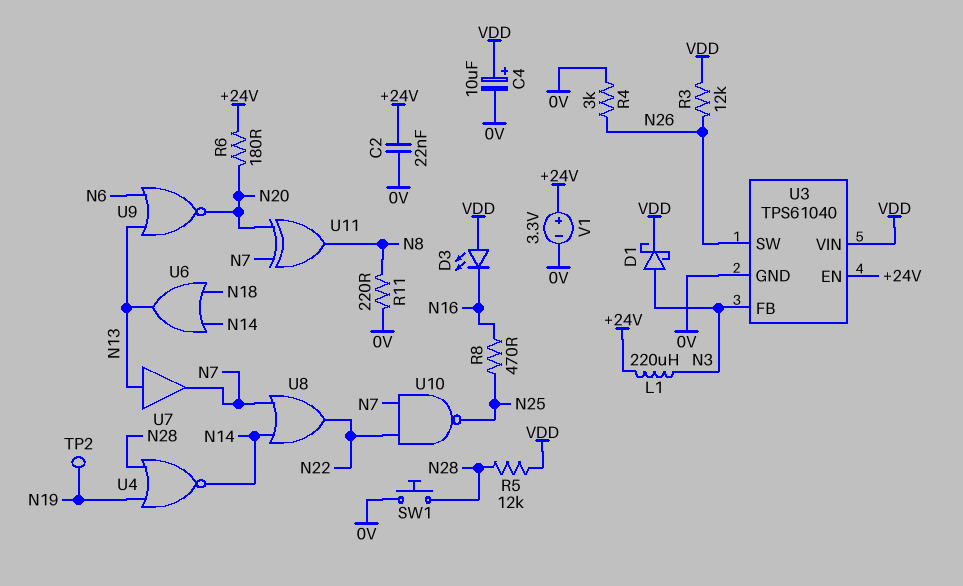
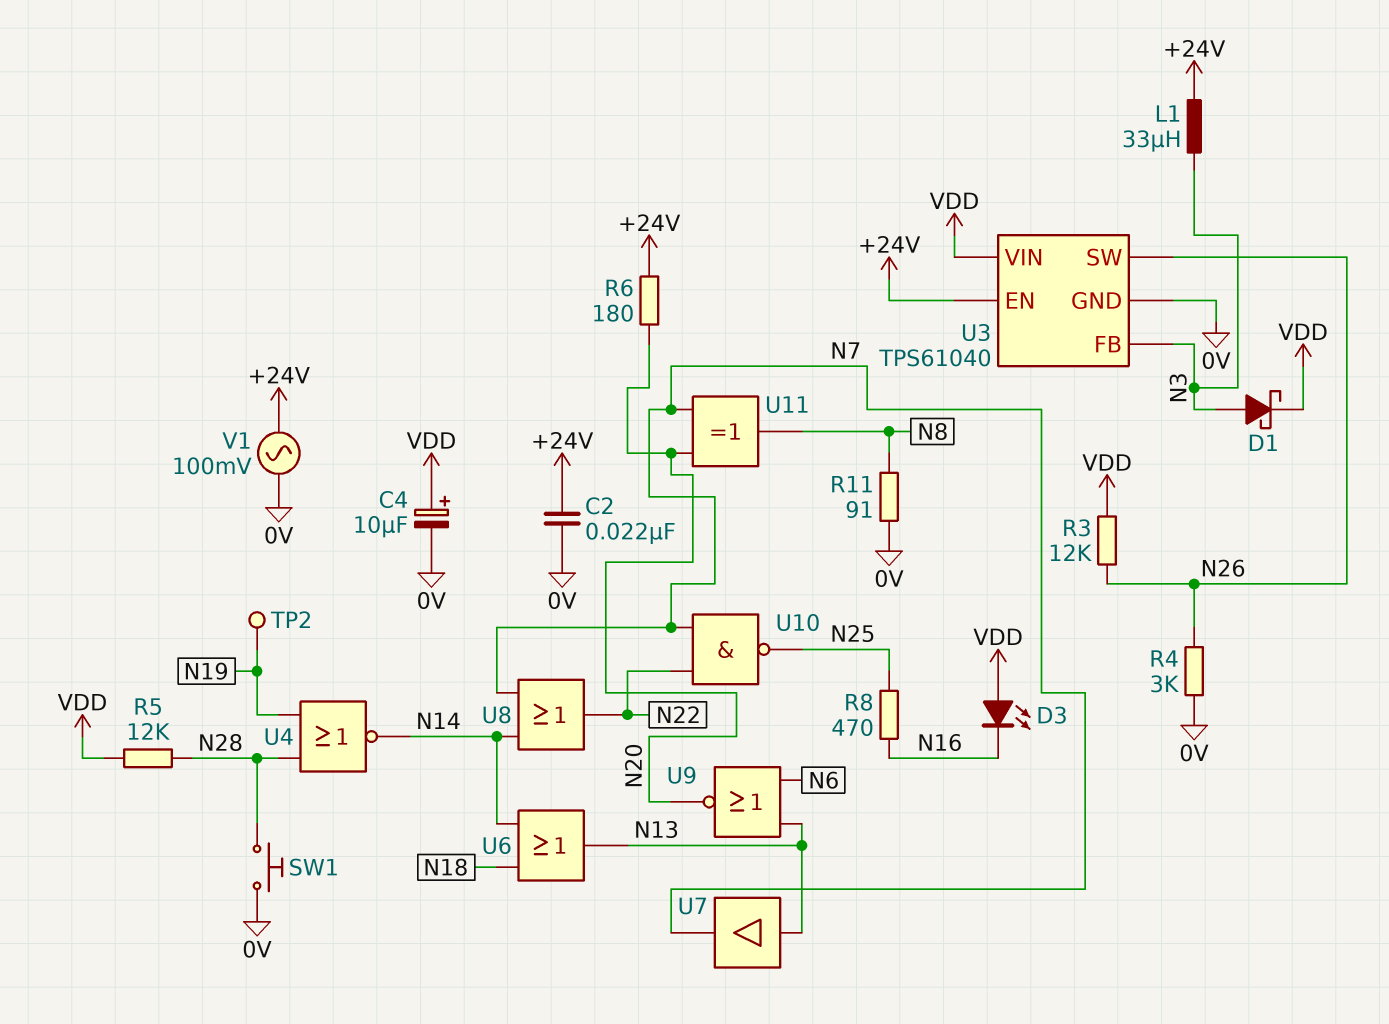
L1: 220uH (+24V, N3) -> 33uH (+24V, N3)
R11: 220 (0V, N8) -> 91 (0V, N8)
V1: 3.3V (plus +24V, minus 0V) -> AC 100mV (+24V, 0V)

